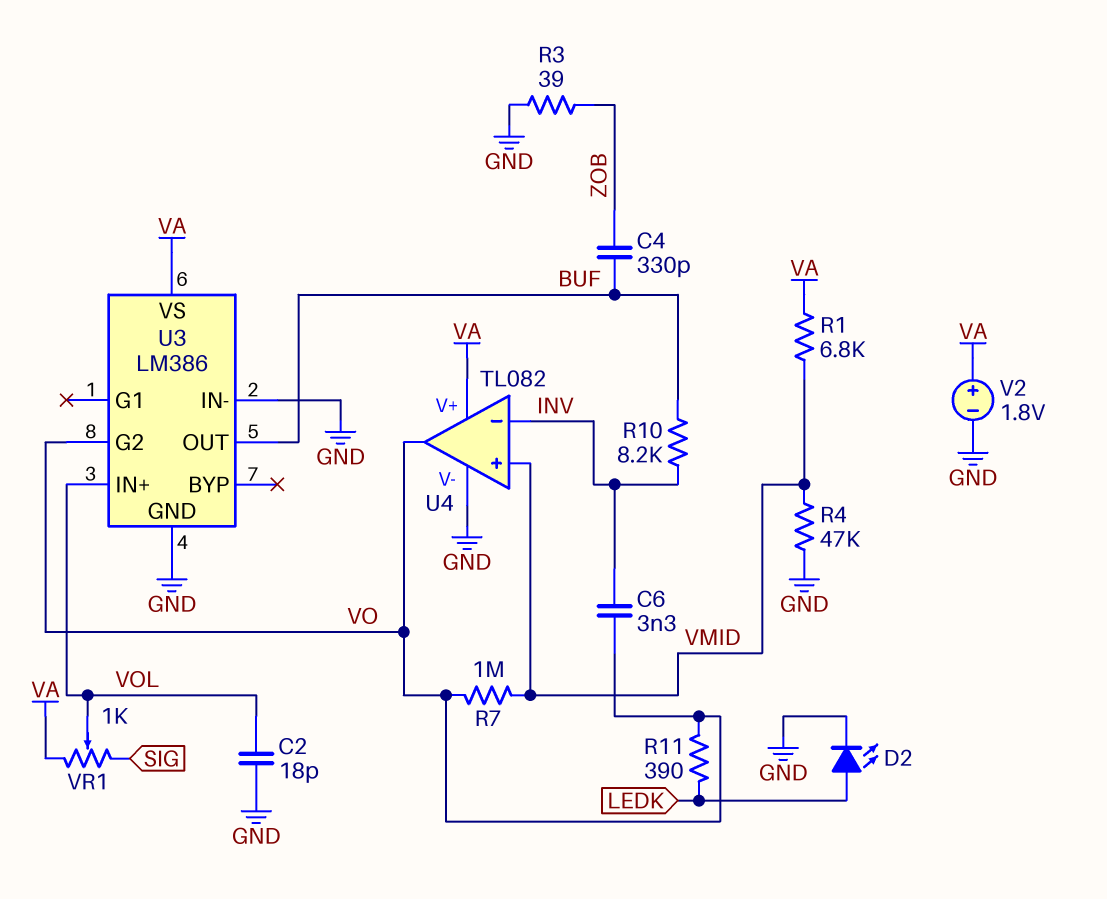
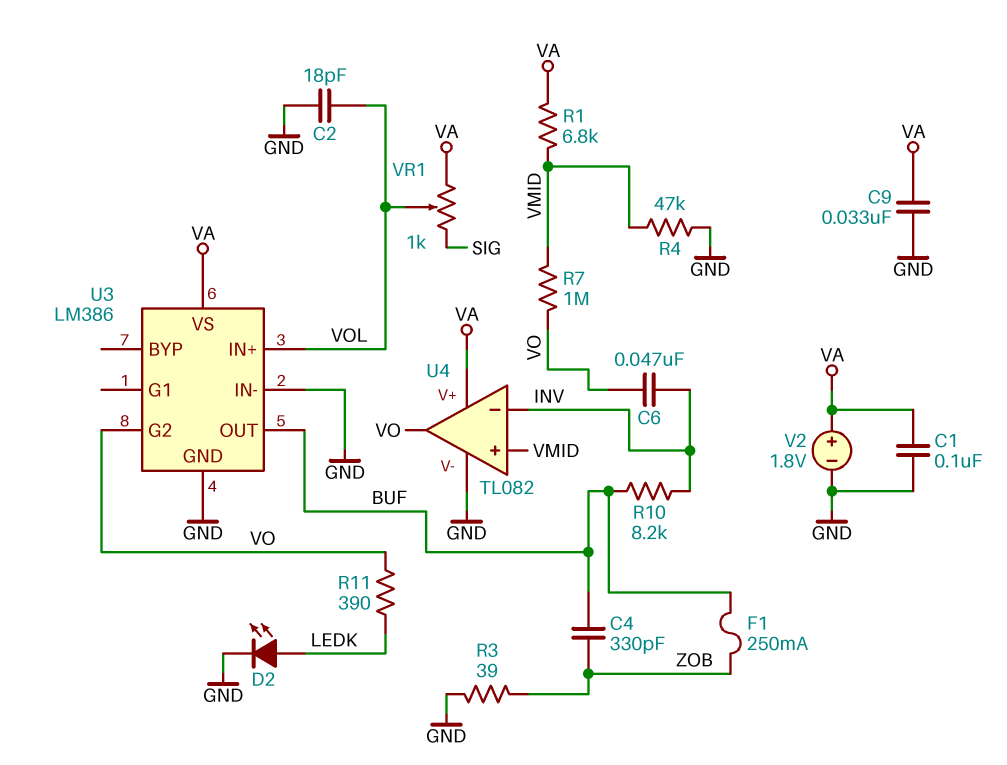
C1: none -> 100nF (GND, VA)
C6: 3.3nF (INV, VO) -> 47nF (INV, VO)
C9: none -> 33nF (GND, VA)
F1: none -> 250mA (BUF, ZOB)

